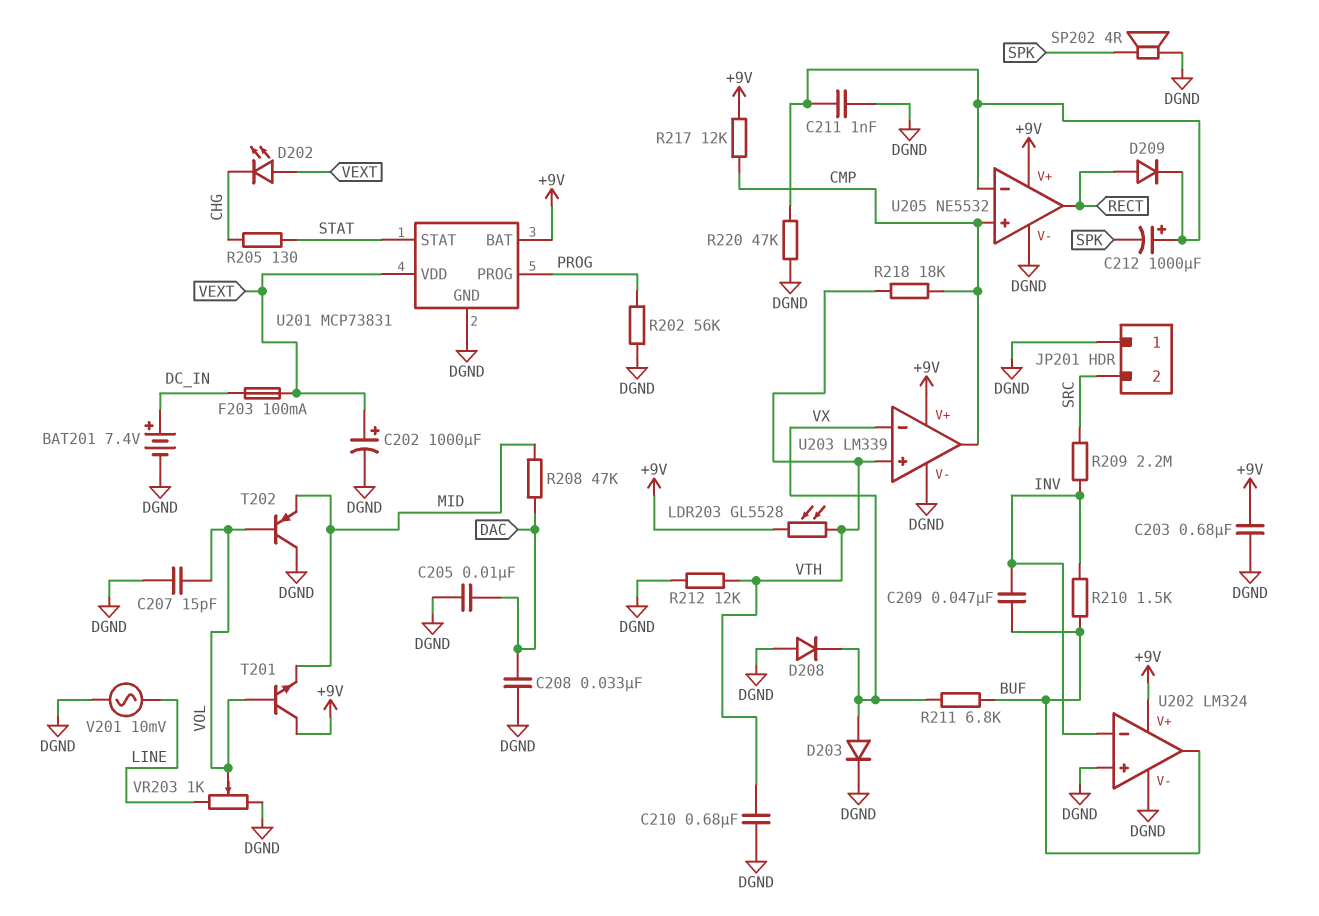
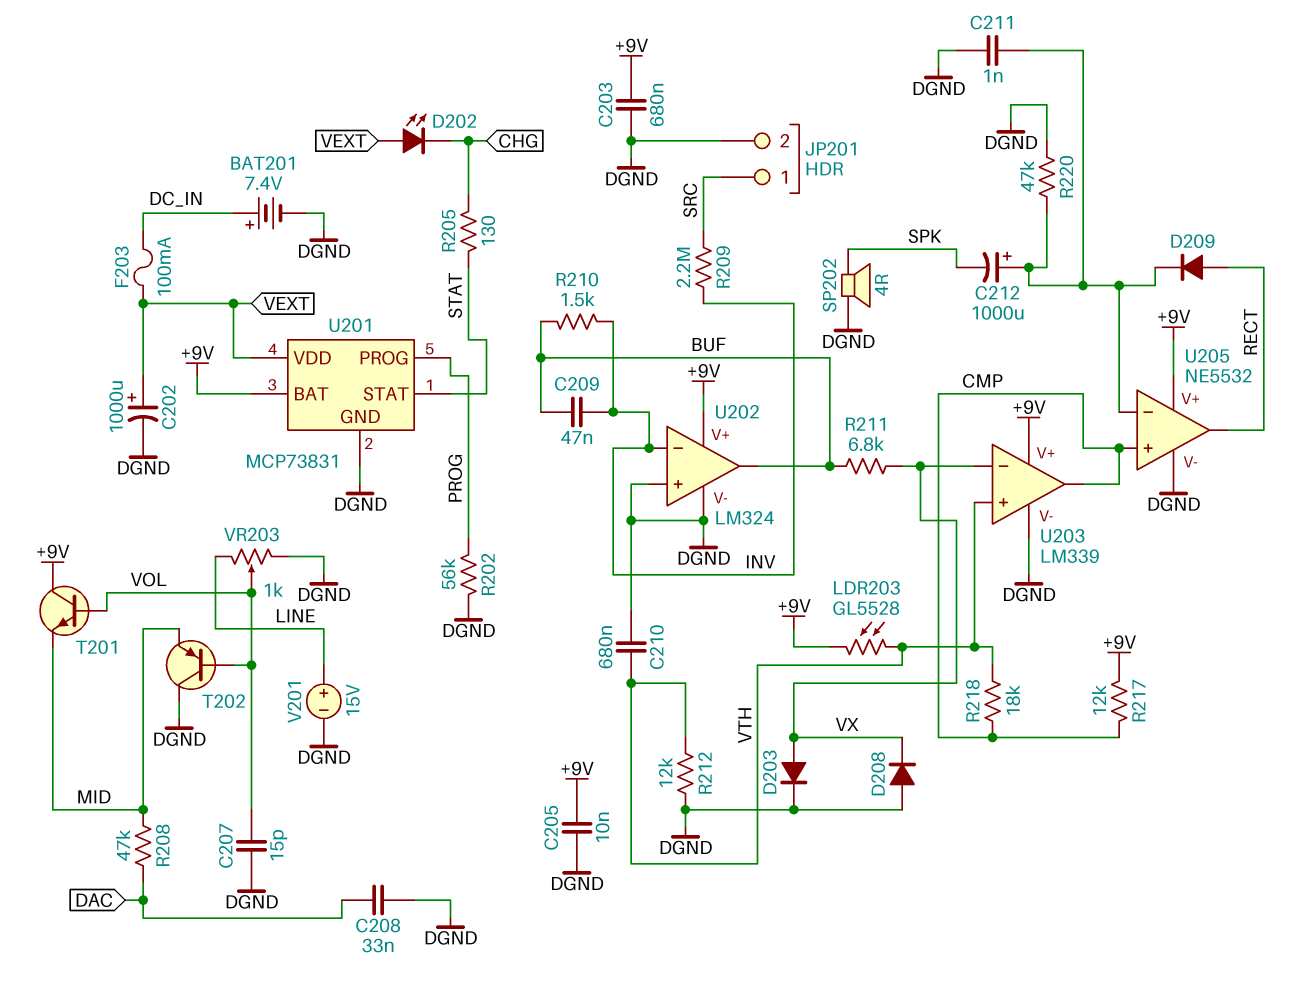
C205: 10nF (DAC, DGND) -> 10nF (+9V, DGND)
JP201 pin 1: DGND -> SRC
JP201 pin 2: SRC -> DGND
V201: AC 10mV (DGND, LINE) -> 15V (plus LINE, minus DGND)

